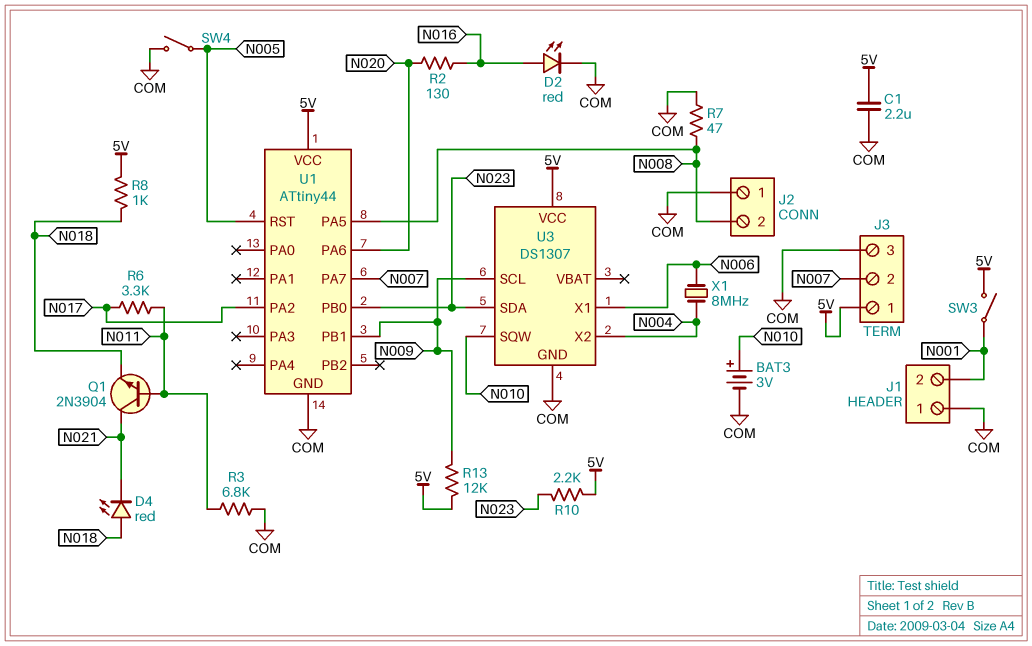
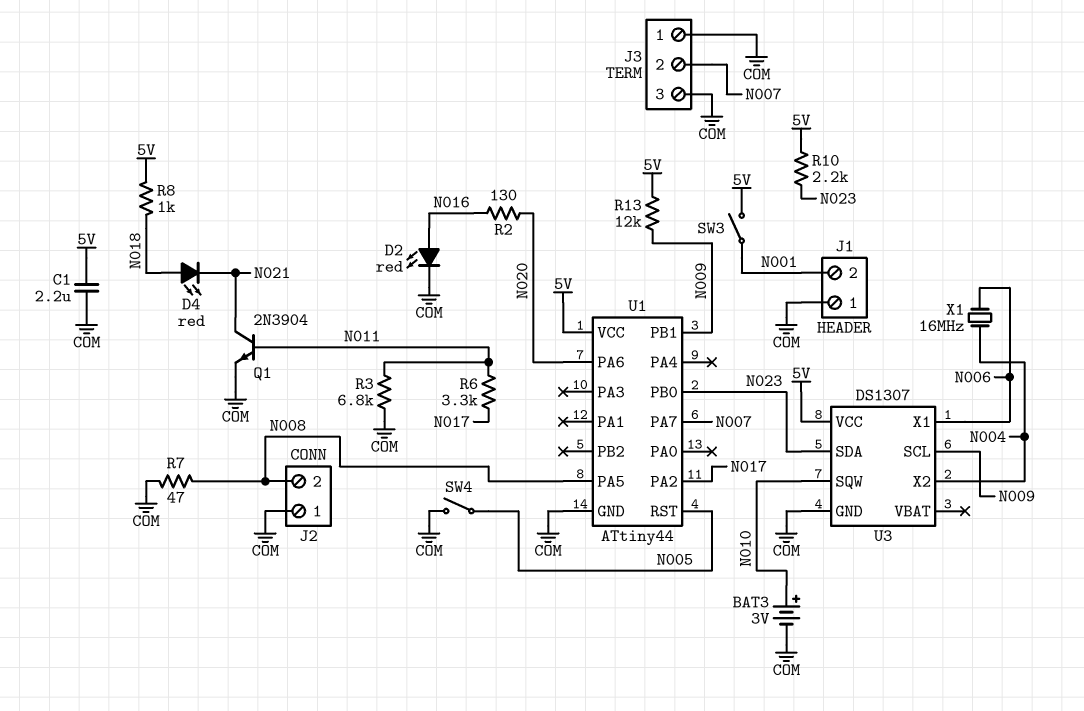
J3 pin 1: 5V -> COM
Q1: NPN 2N3904 (B N011, C N021, E N018) -> NPN 2N3904 (B N011, C N021, E COM)
X1: 8MHz (N004, N006) -> 16MHz (N004, N006)

